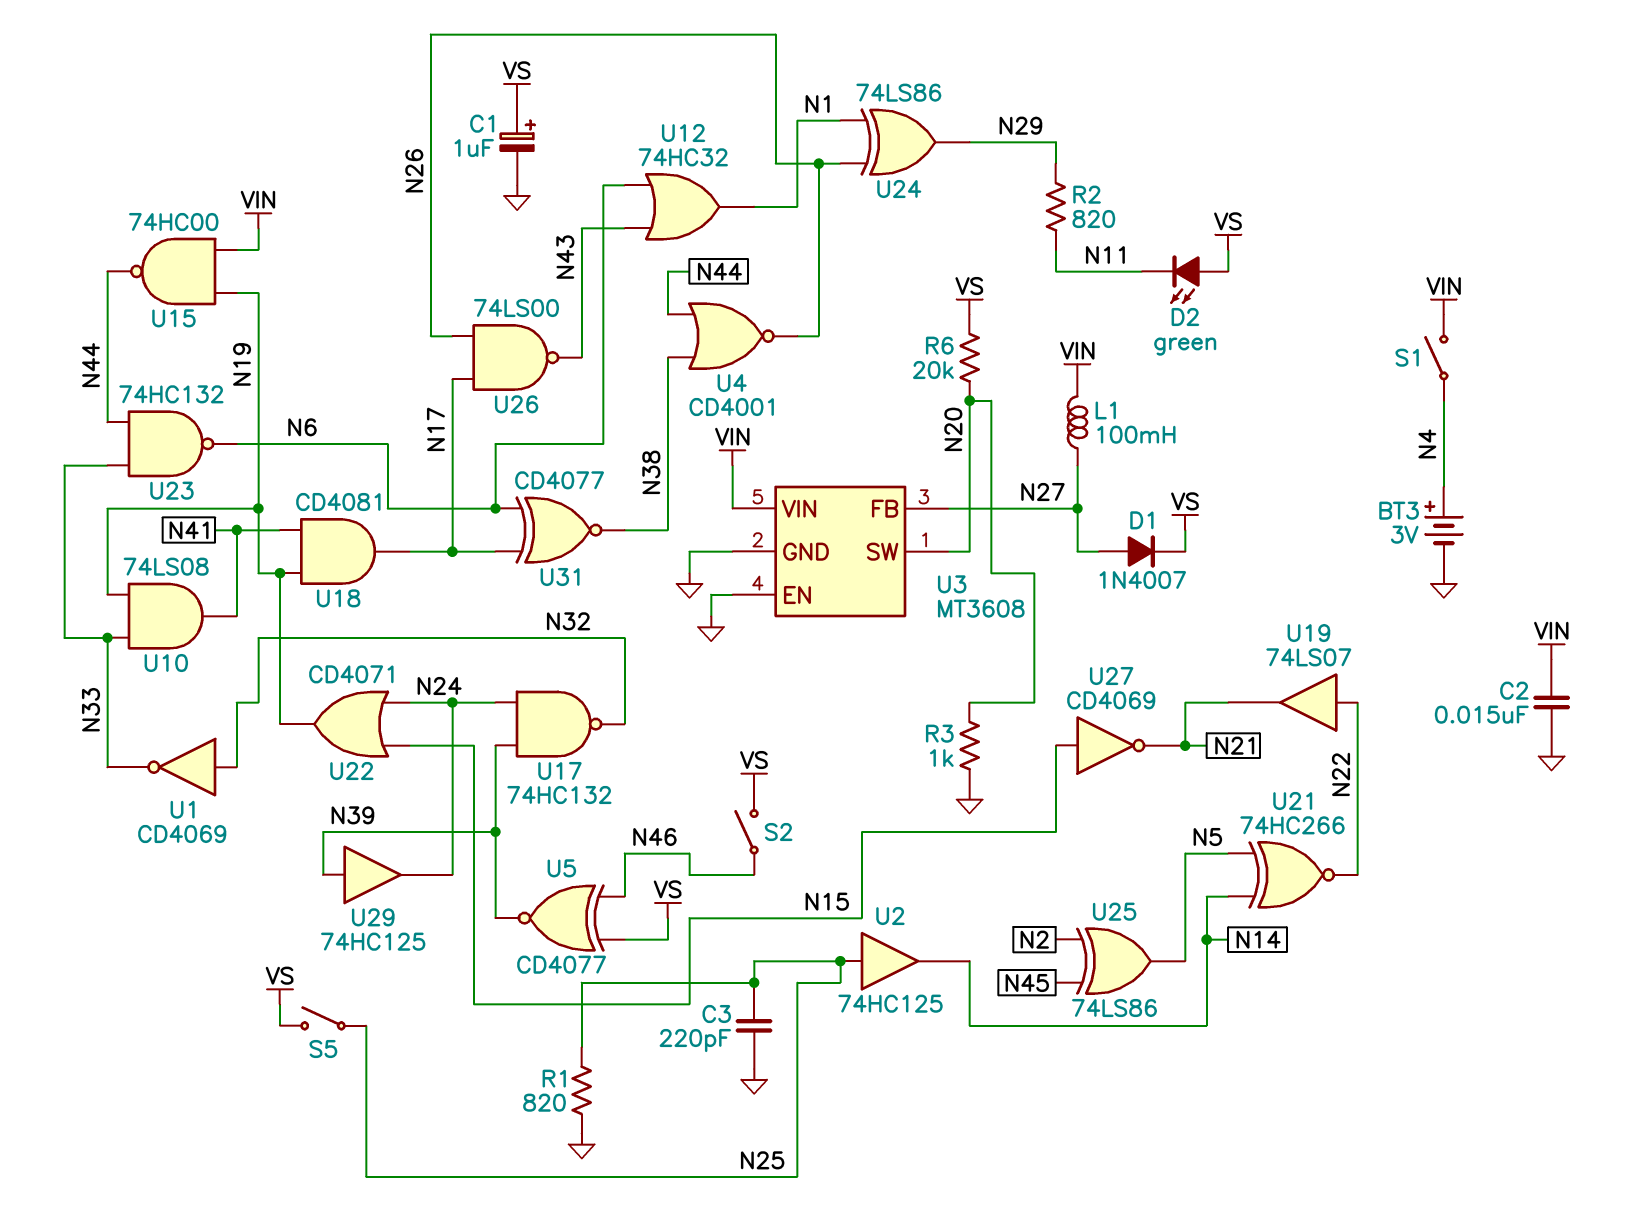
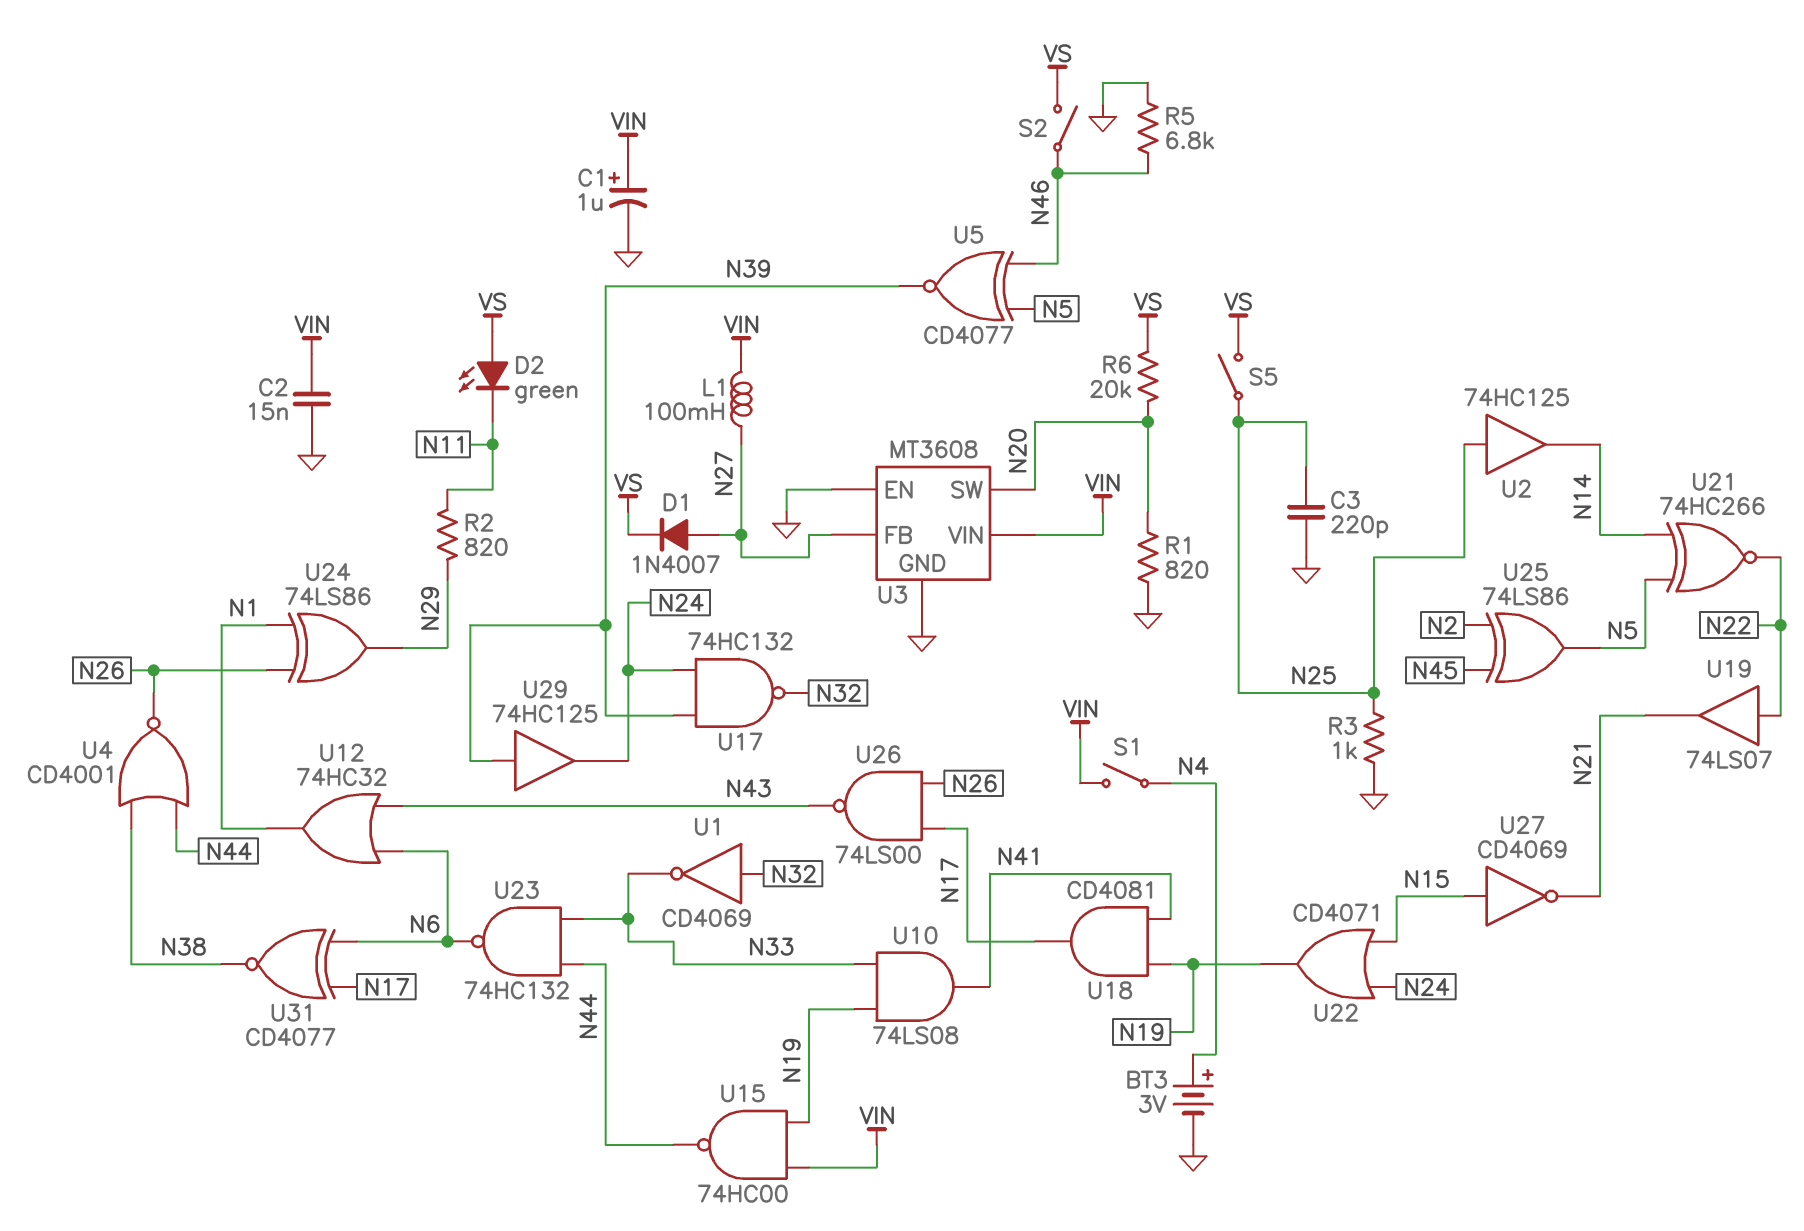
C1: 1uF (plus VS, minus GND) -> 1uF (plus VIN, minus GND)
R1: 820 (GND, N25) -> 820 (GND, N20)
R3: 1k (GND, N20) -> 1k (GND, N25)
R5: none -> 6.8k (GND, N46)
U5: XNOR CD4077 (in N46, in VS, out N39) -> XNOR CD4077 (in N5, in N46, out N39)

